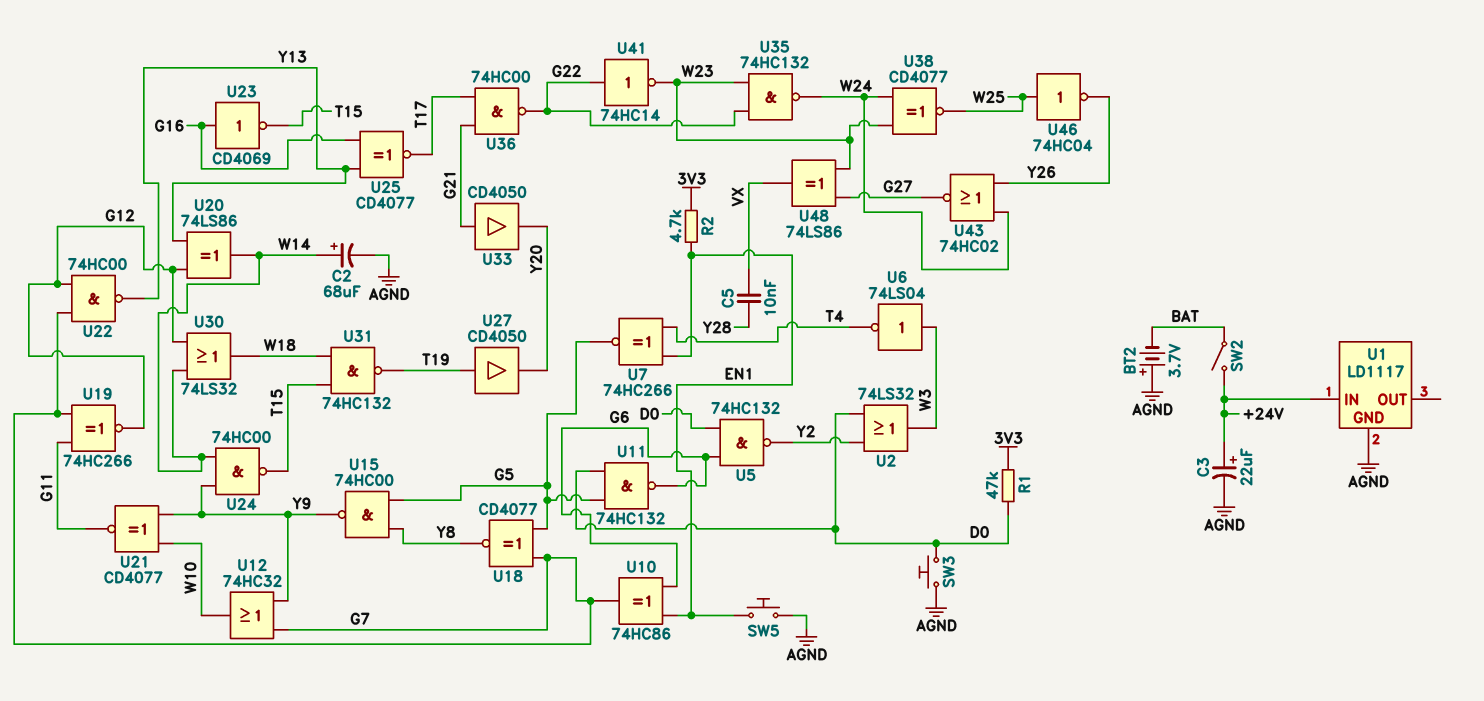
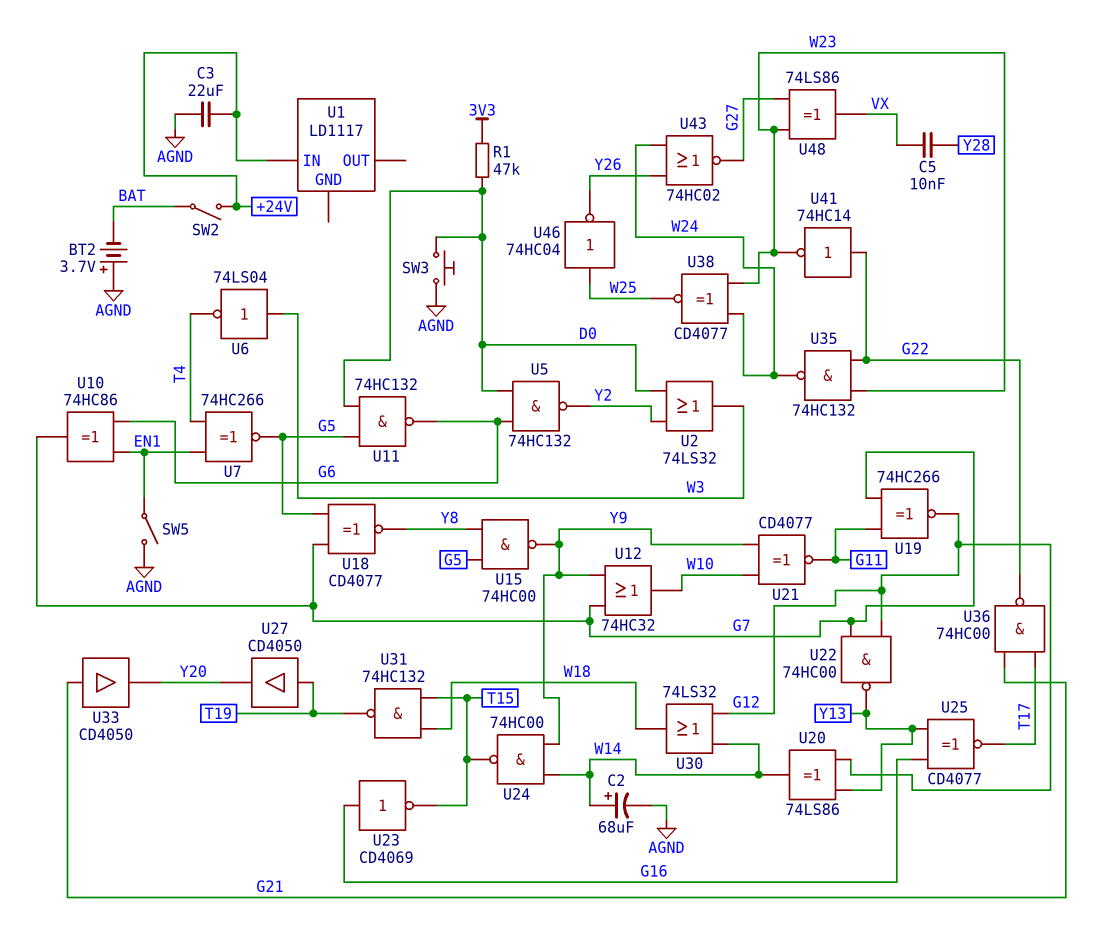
C3: 22uF (plus +24V, minus AGND) -> 22uF (+24V, AGND)
R2: 4.7k (3V3, EN1) -> none
SW5: button (AGND, EN1) -> switch (AGND, EN1)
U1 pin GND: AGND -> none

